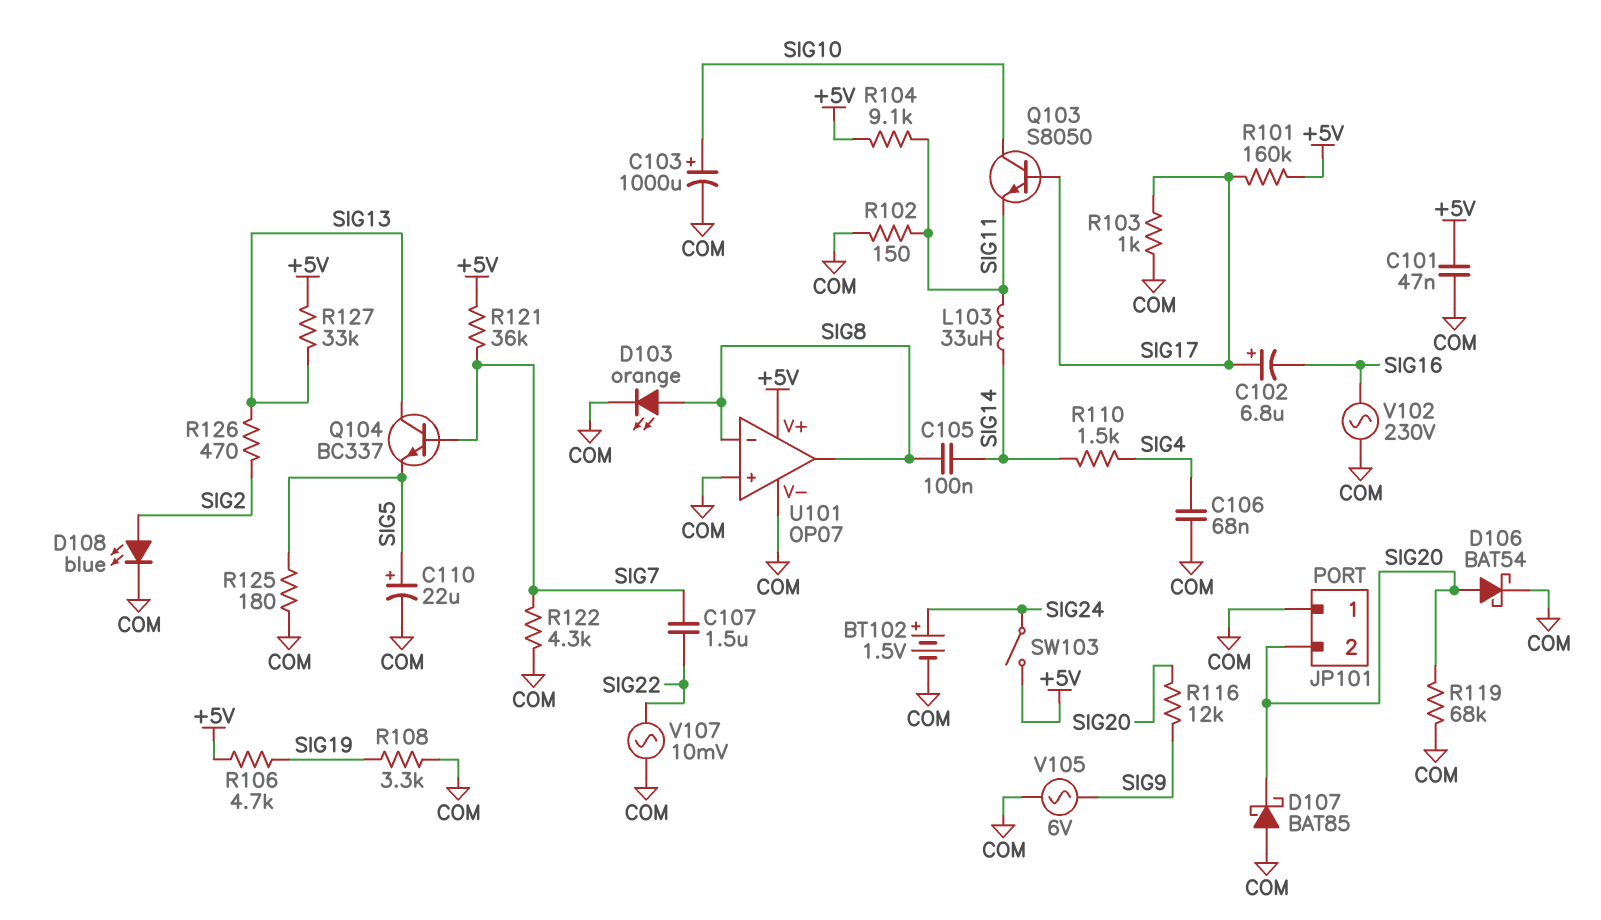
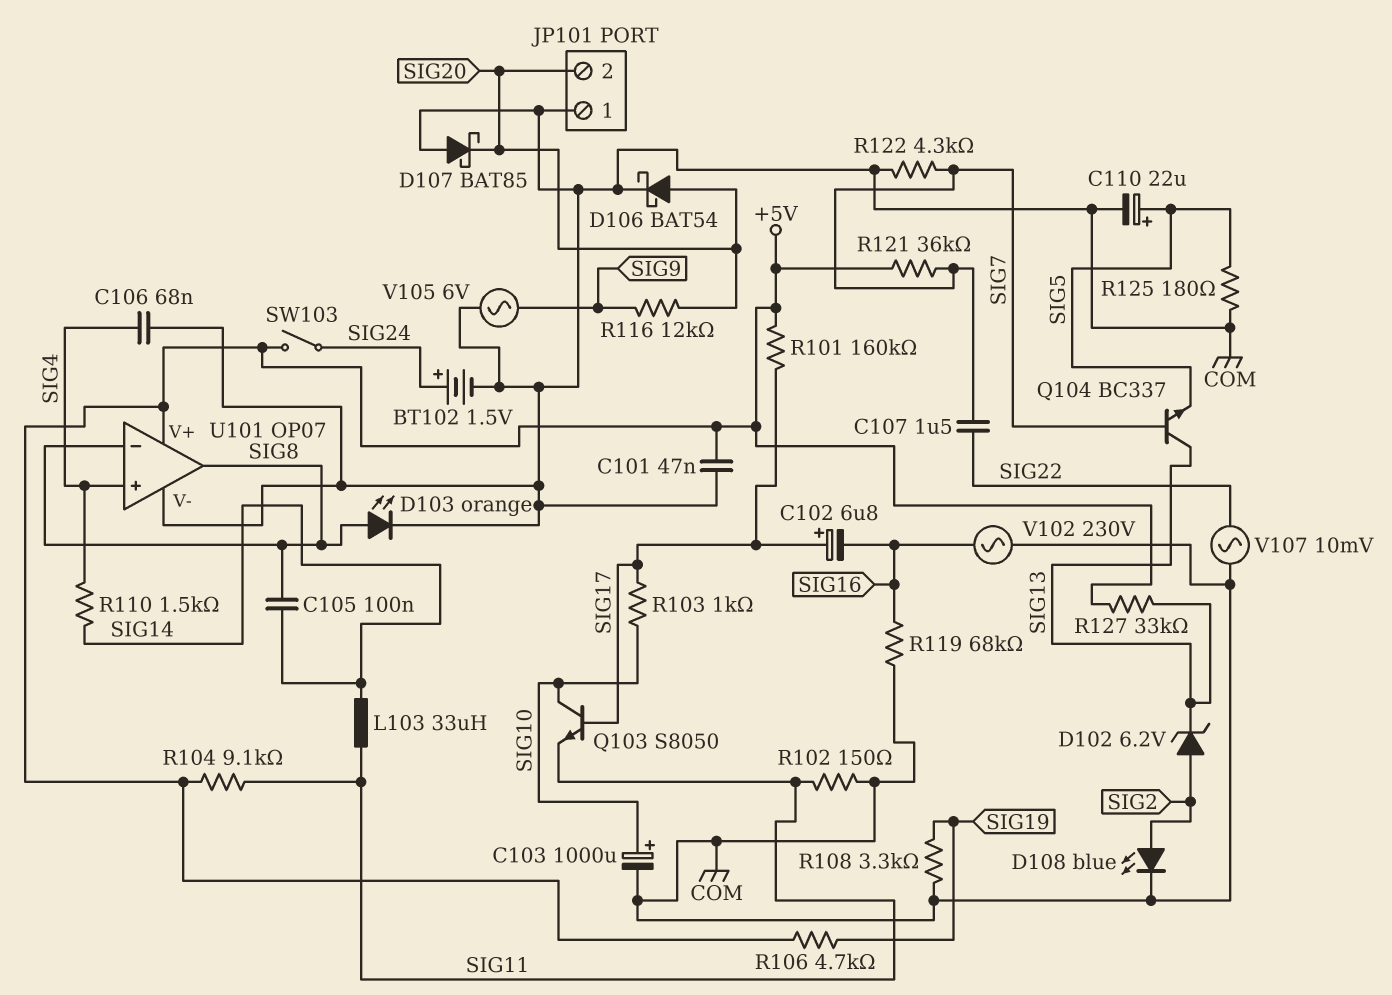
D102: none -> zener 6.2V (A SIG2, K SIG13)
R103: 1k (COM, SIG17) -> 1k (SIG10, SIG17)
R119: 68k (COM, SIG20) -> 68k (COM, SIG16)
R126: 470 (SIG2, SIG13) -> none
U101 pin in+: COM -> SIG4

